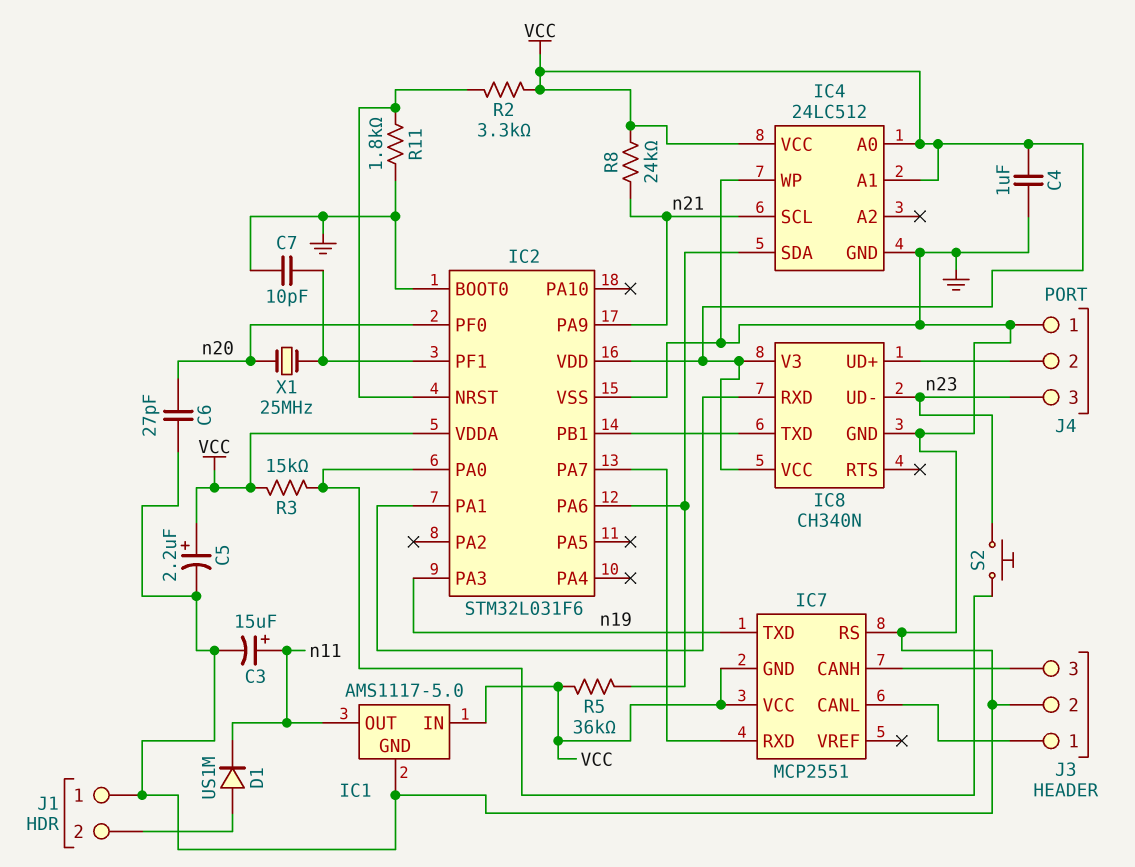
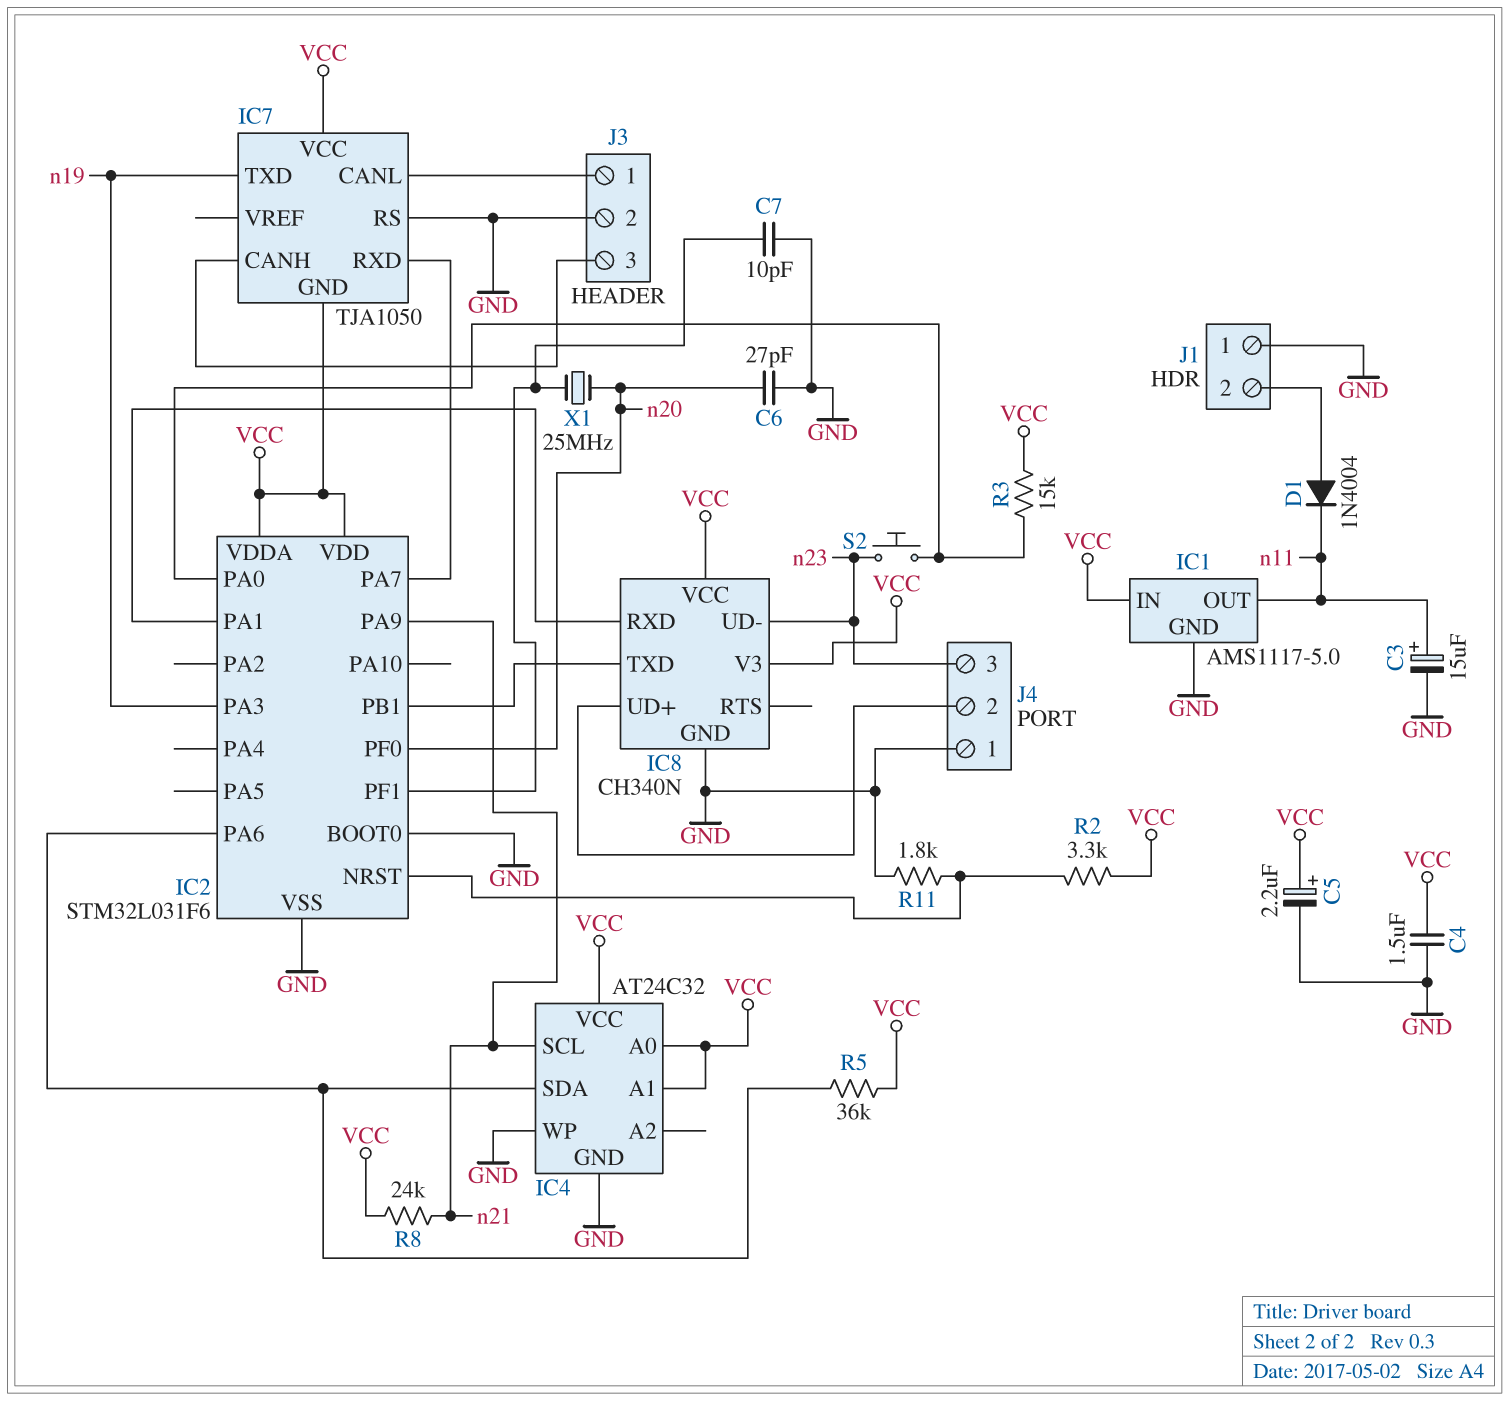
C4: 1uF (GND, VCC) -> 1.5uF (GND, VCC)
D1: diode US1M (A J1/2, K n11) -> diode 1N4004 (A J1/2, K n11)
IC4: 24LC512 -> AT24C32
IC7: MCP2551 -> TJA1050

